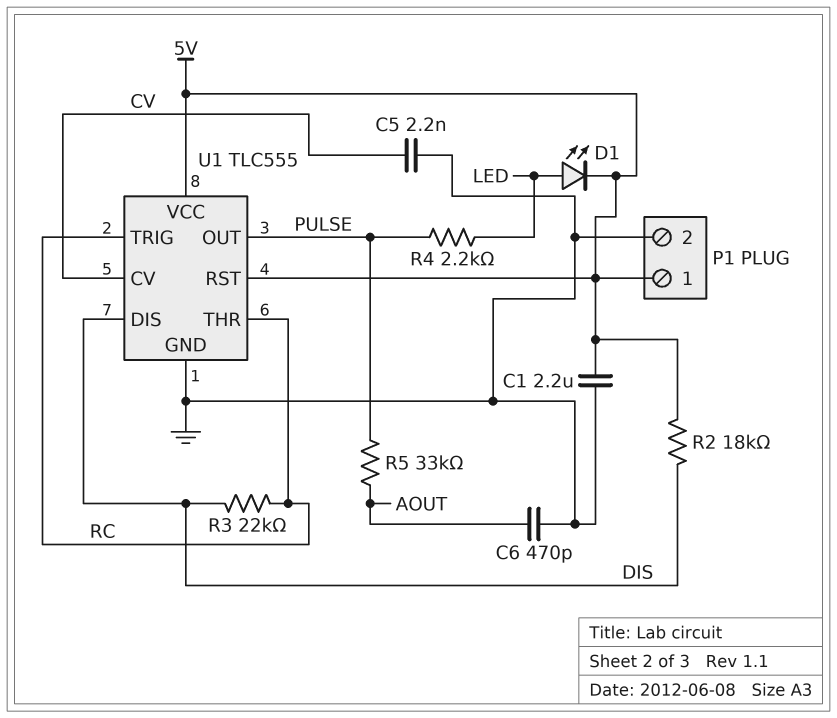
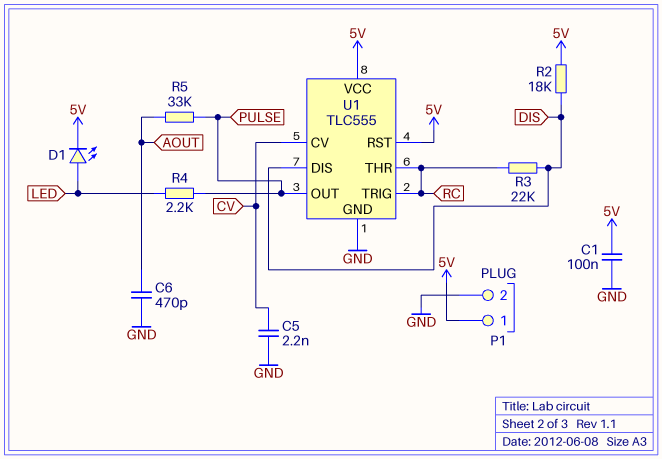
C1: 2.2uF (5V, GND) -> 100nF (5V, GND)

